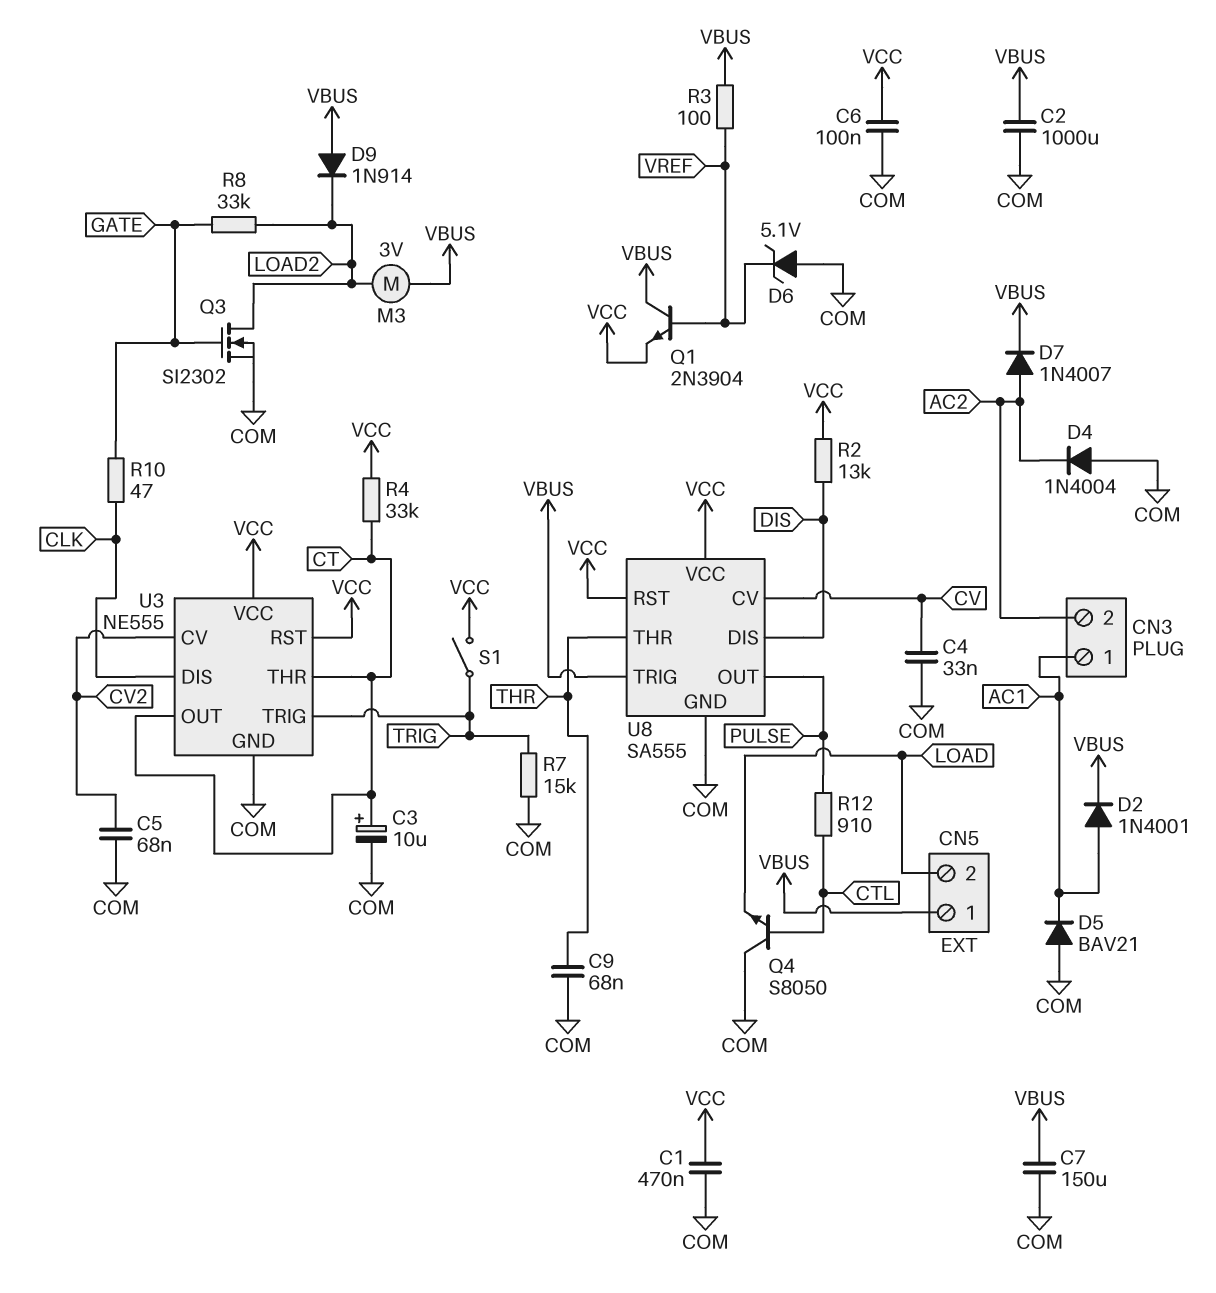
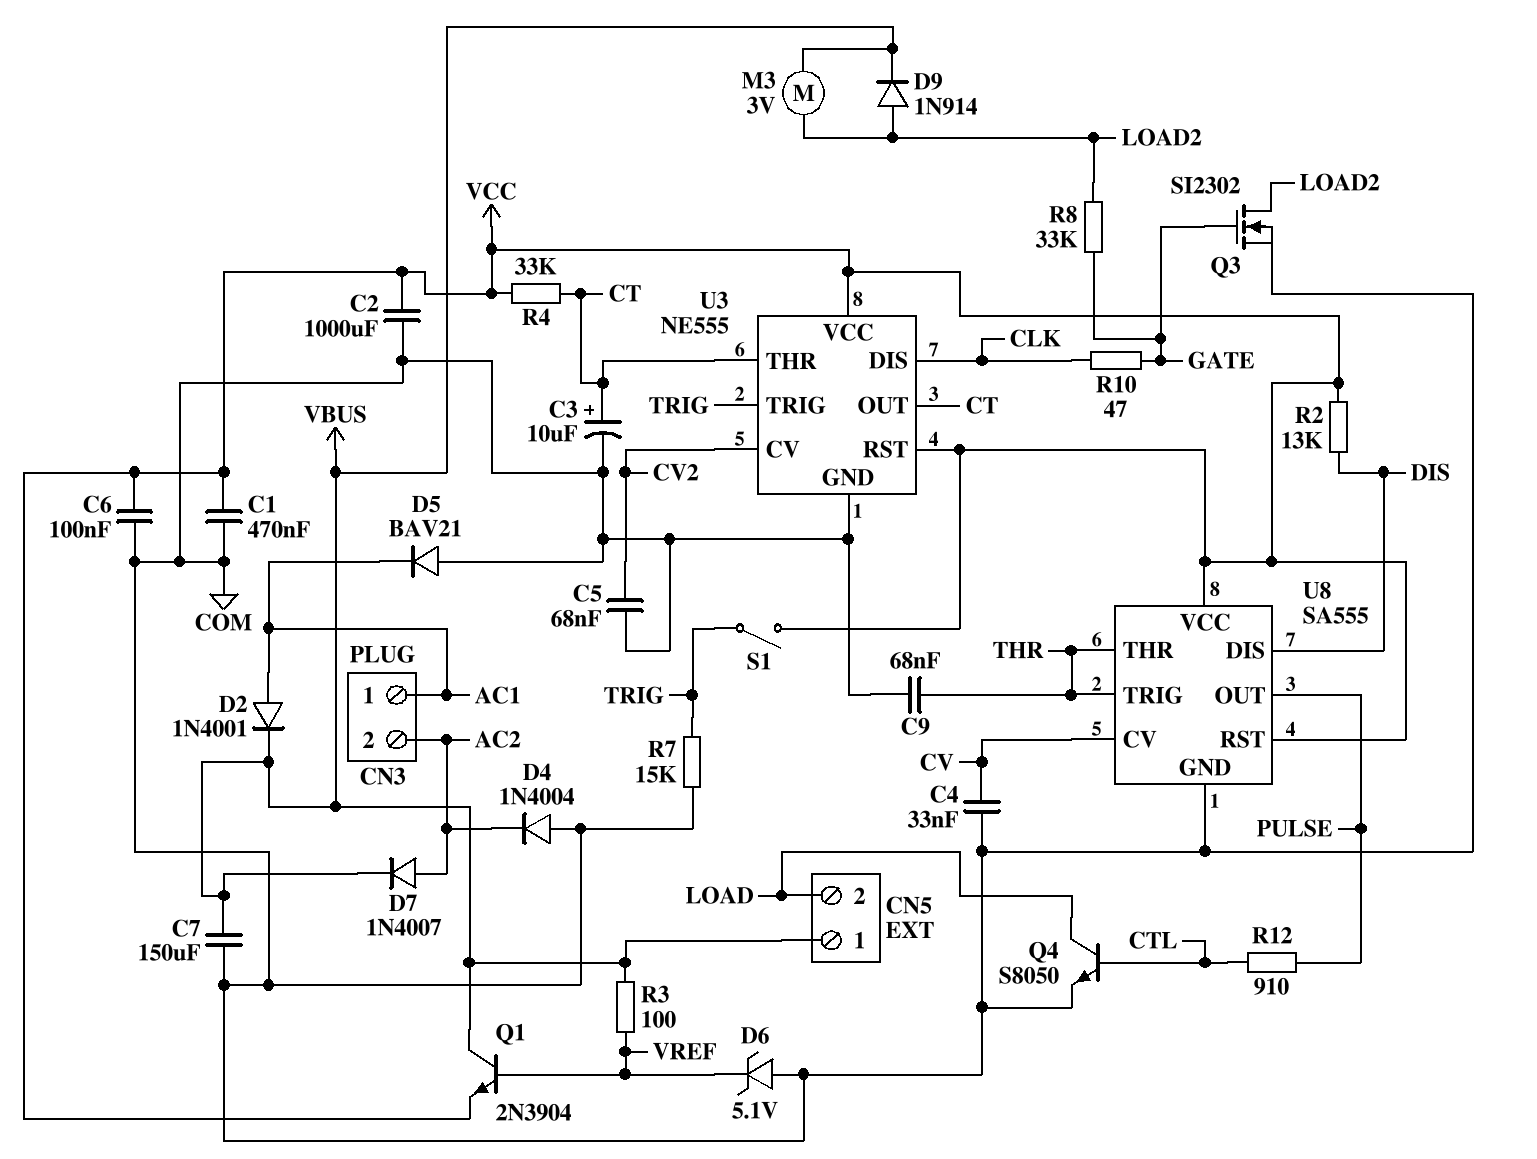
C2: 1000uF (COM, VBUS) -> 1000uF (COM, VCC)
D9: diode 1N914 (A VBUS, K LOAD2) -> diode 1N914 (A LOAD2, K VBUS)
Q4: NPN S8050 (B CTL, C COM, E LOAD) -> NPN S8050 (B CTL, C LOAD, E COM)
U8 pin TRIG: VBUS -> THR

